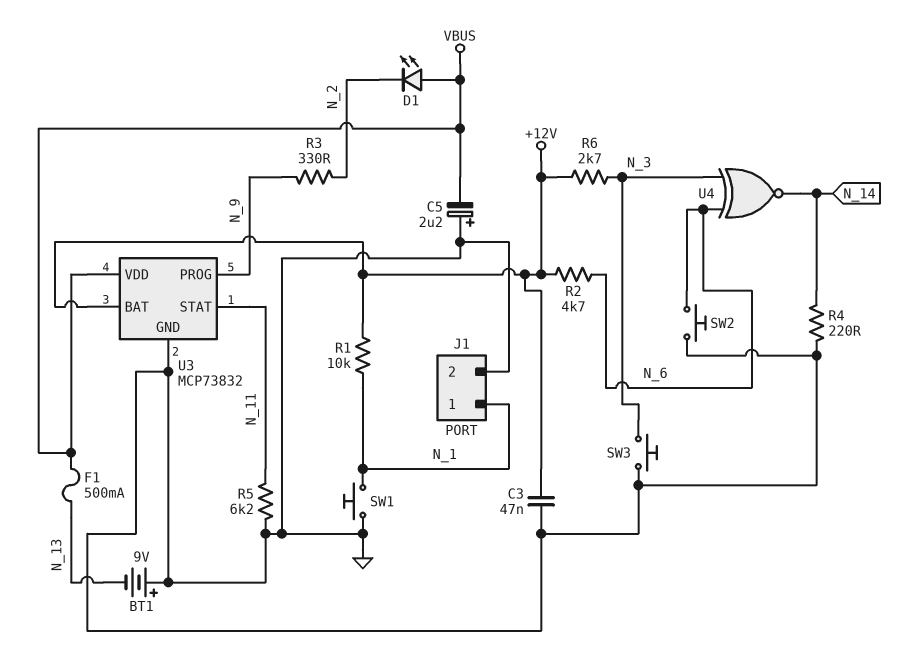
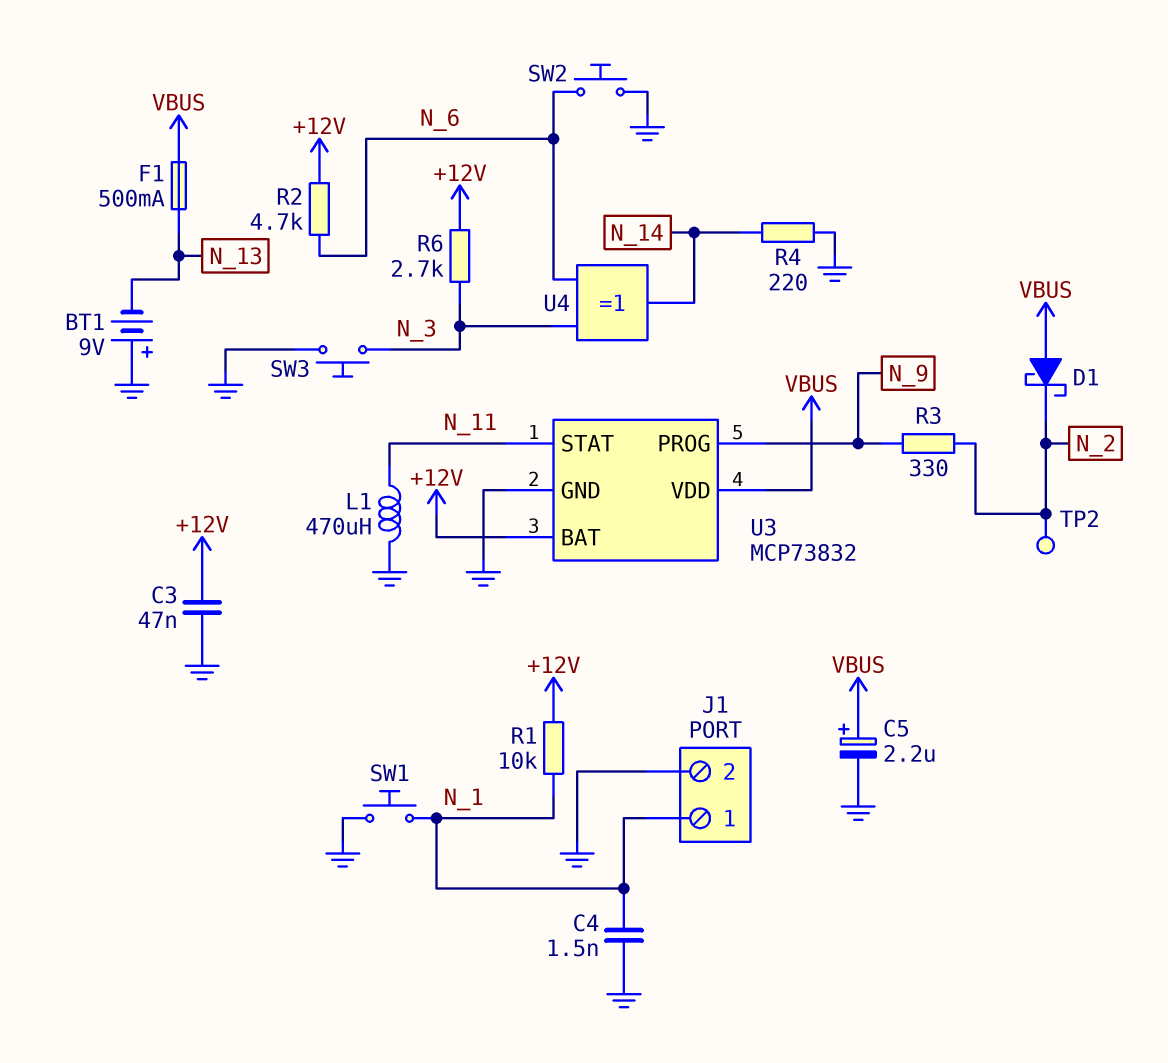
C4: none -> 1.5nF (GND, N_1)
C5: 2.2uF (plus GND, minus VBUS) -> 2.2uF (plus VBUS, minus GND)
D1: LED (A VBUS, K N_2) -> schottky (A VBUS, K N_2)
L1: none -> 470uH (GND, N_11)
R5: 6.2k (GND, N_11) -> none
TP2: none -> test point (N_2)
U4: XNOR (in N_3, in N_6, out N_14) -> XOR (in N_3, in N_6, out N_14)

